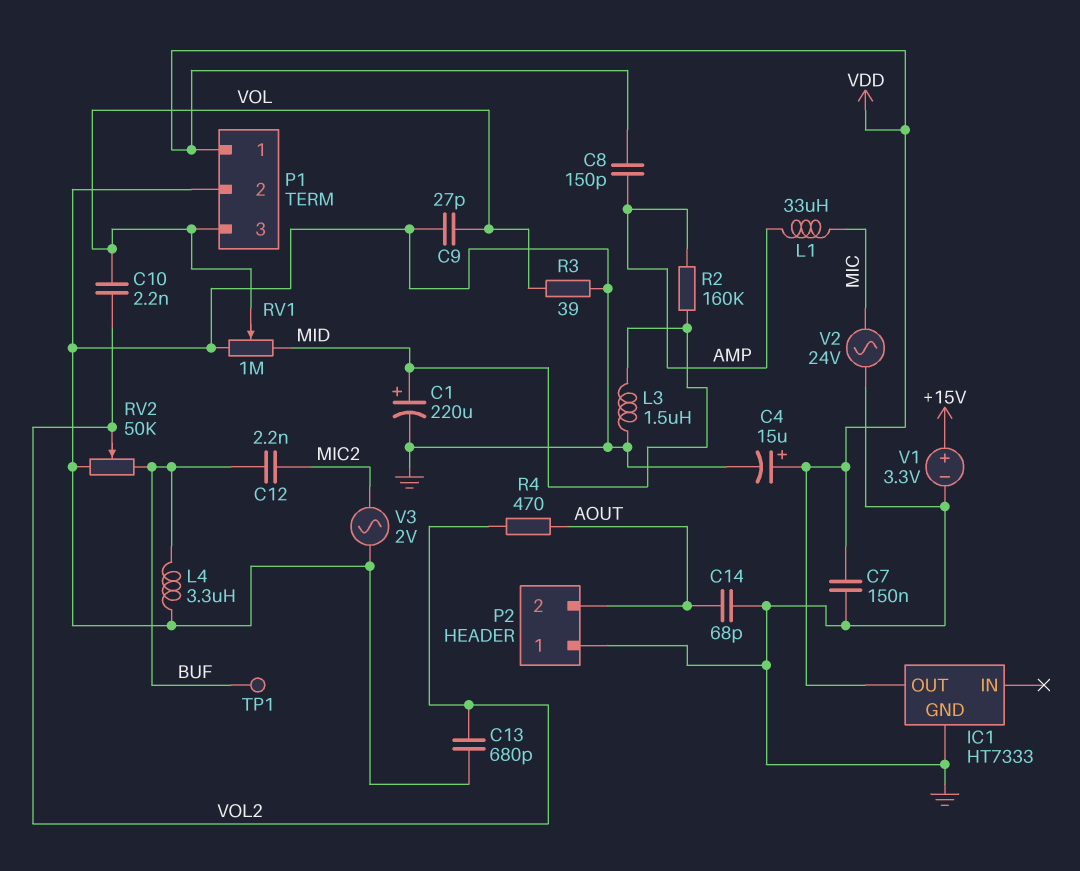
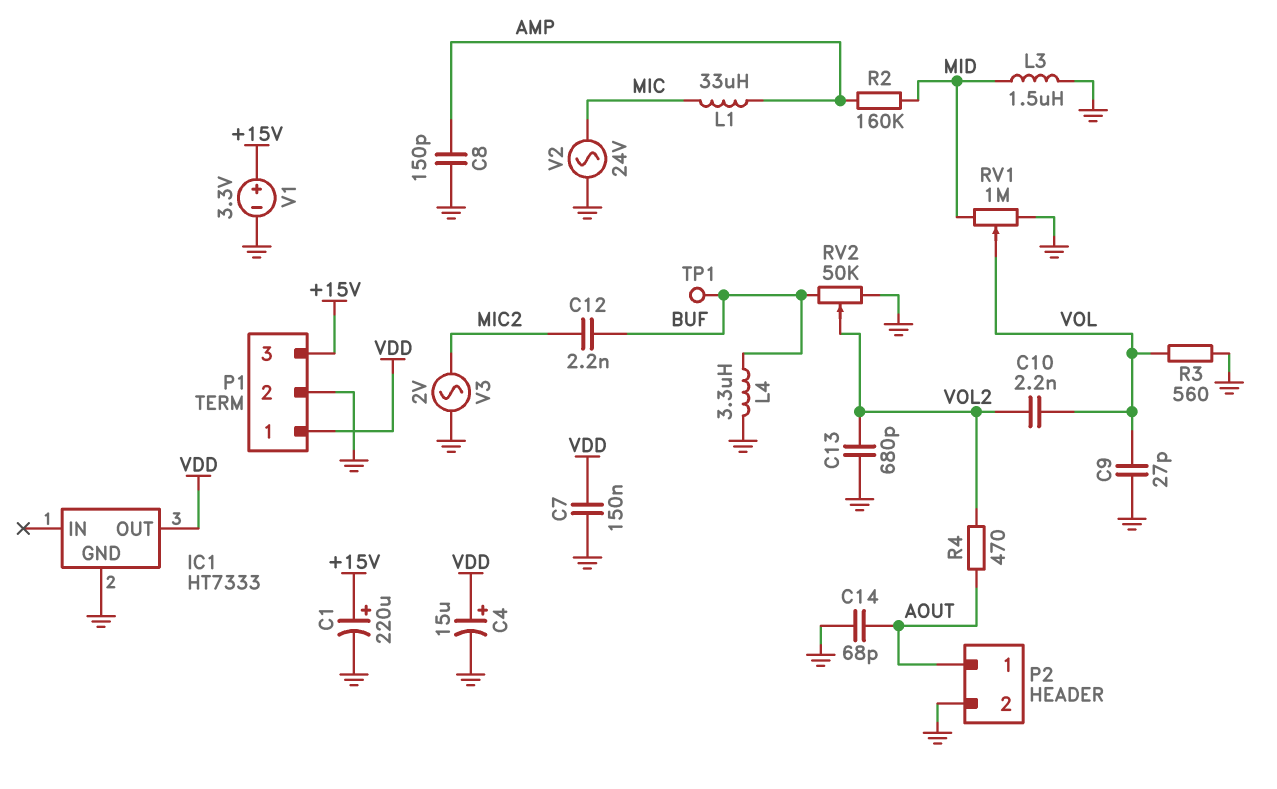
C1: 220uF (plus MID, minus GND) -> 220uF (plus +15V, minus GND)
C8: 150pF (AMP, VDD) -> 150pF (AMP, GND)
P1 pin 3: VOL -> +15V
P2 pin 1: GND -> AOUT
P2 pin 2: AOUT -> GND
R3: 39 (GND, VOL) -> 560 (GND, VOL)

